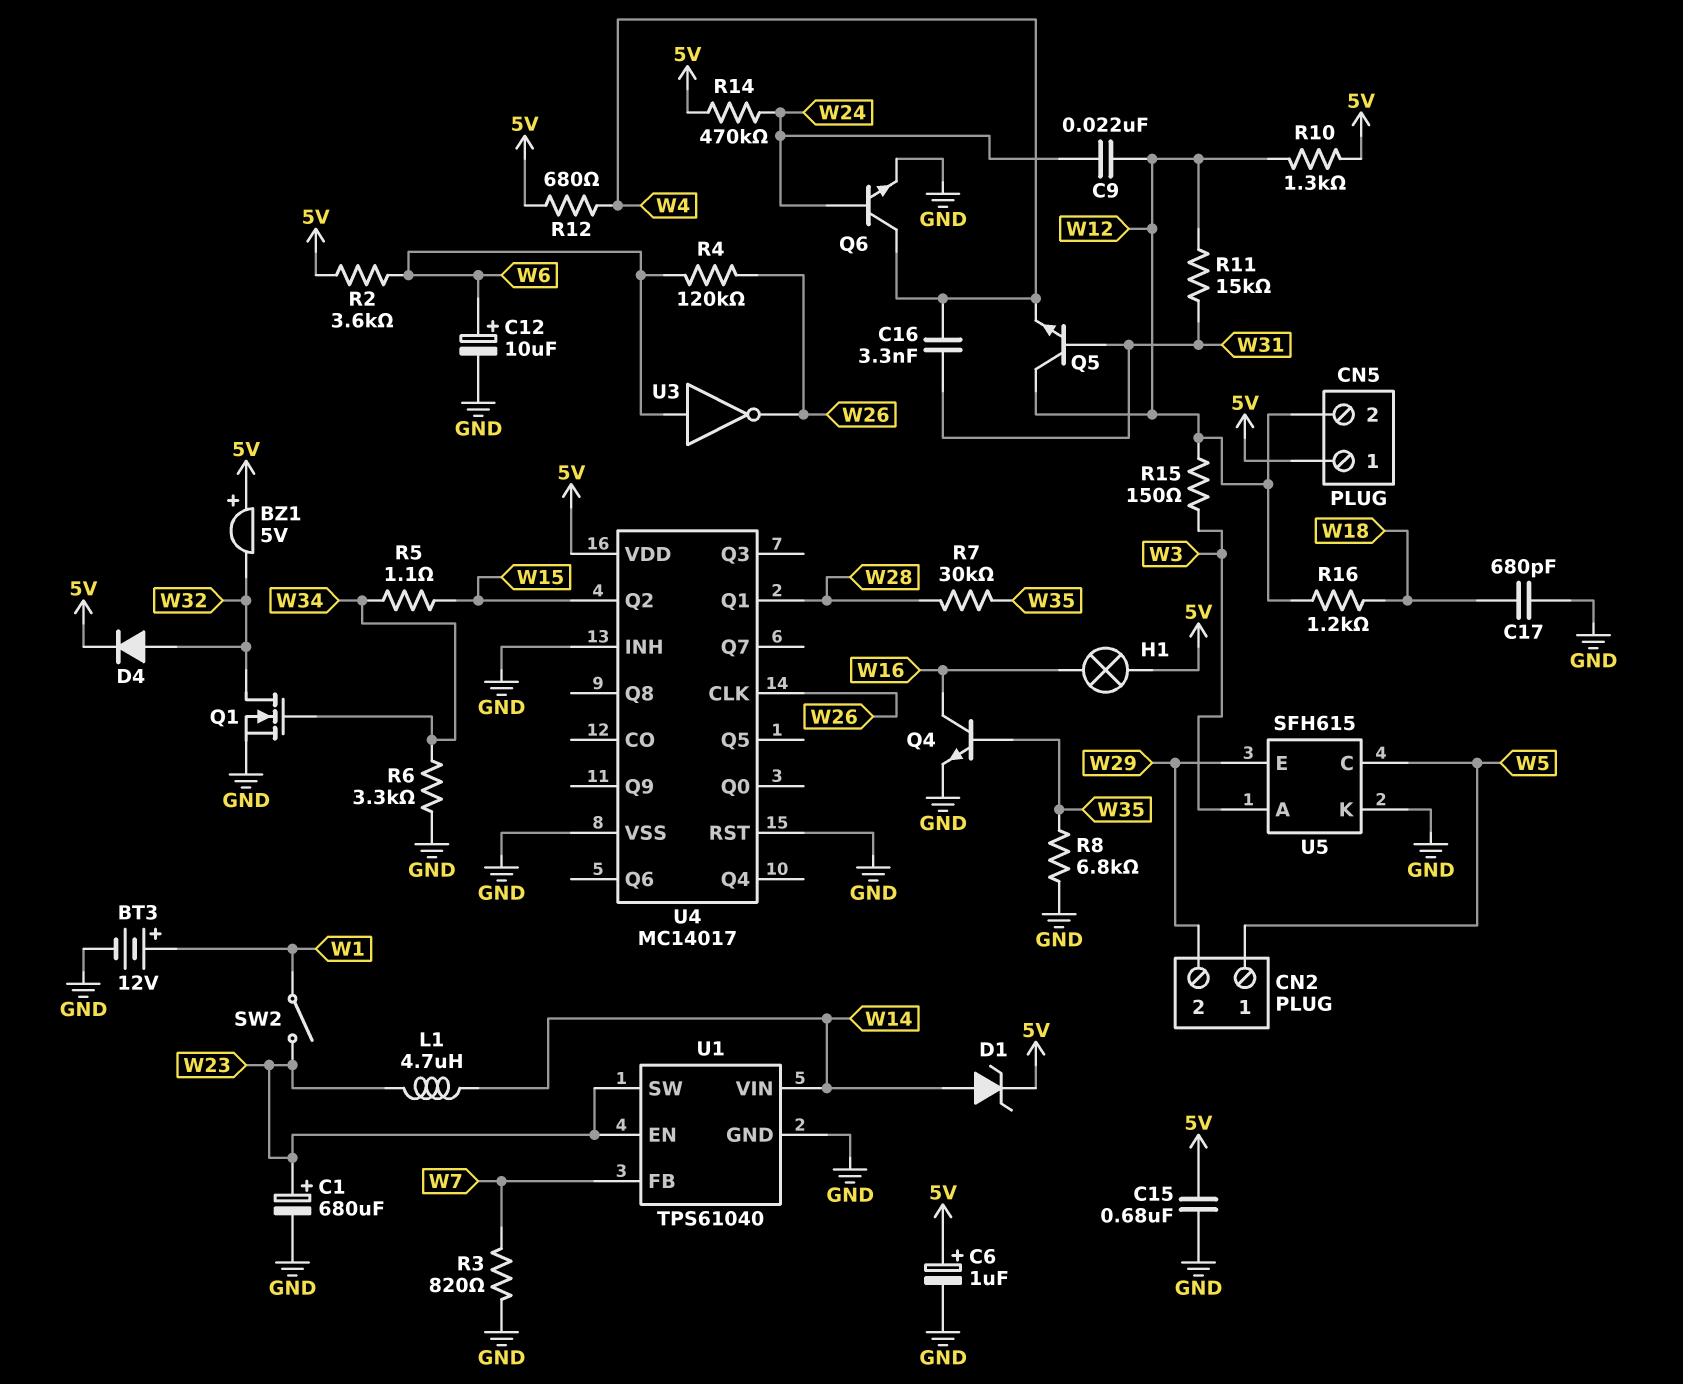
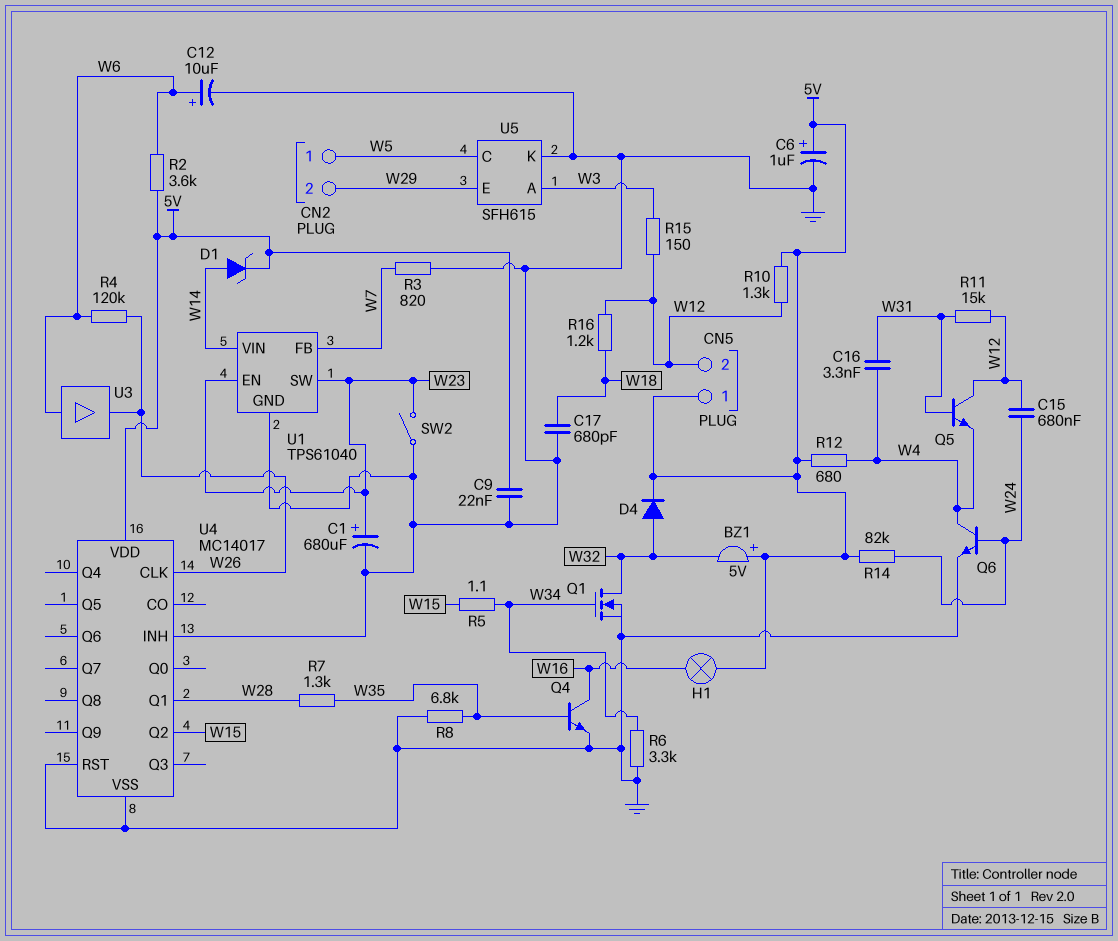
BT3: 12V (plus W1, minus GND) -> none
C9: 22nF (W12, W24) -> 22nF (5V, GND)
C15: 680nF (5V, GND) -> 680nF (W12, W24)
L1: 4.7uH (W14, W23) -> none
R7: 30k (W28, W35) -> 1.3k (W28, W35)
R14: 470k (5V, W24) -> 82k (5V, W24)
SW2: switch (W1, W23) -> switch (GND, W23)
U3: NOT (in W6, out W26) -> buffer (in W6, out W26)

